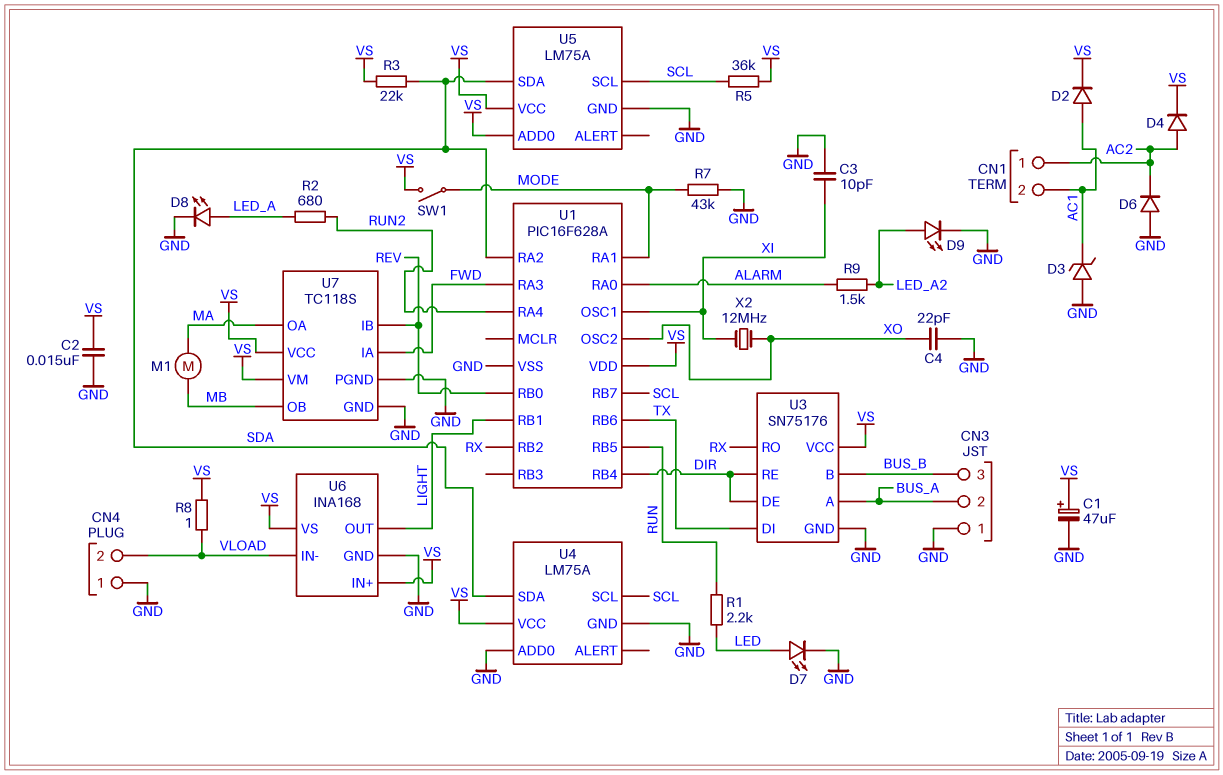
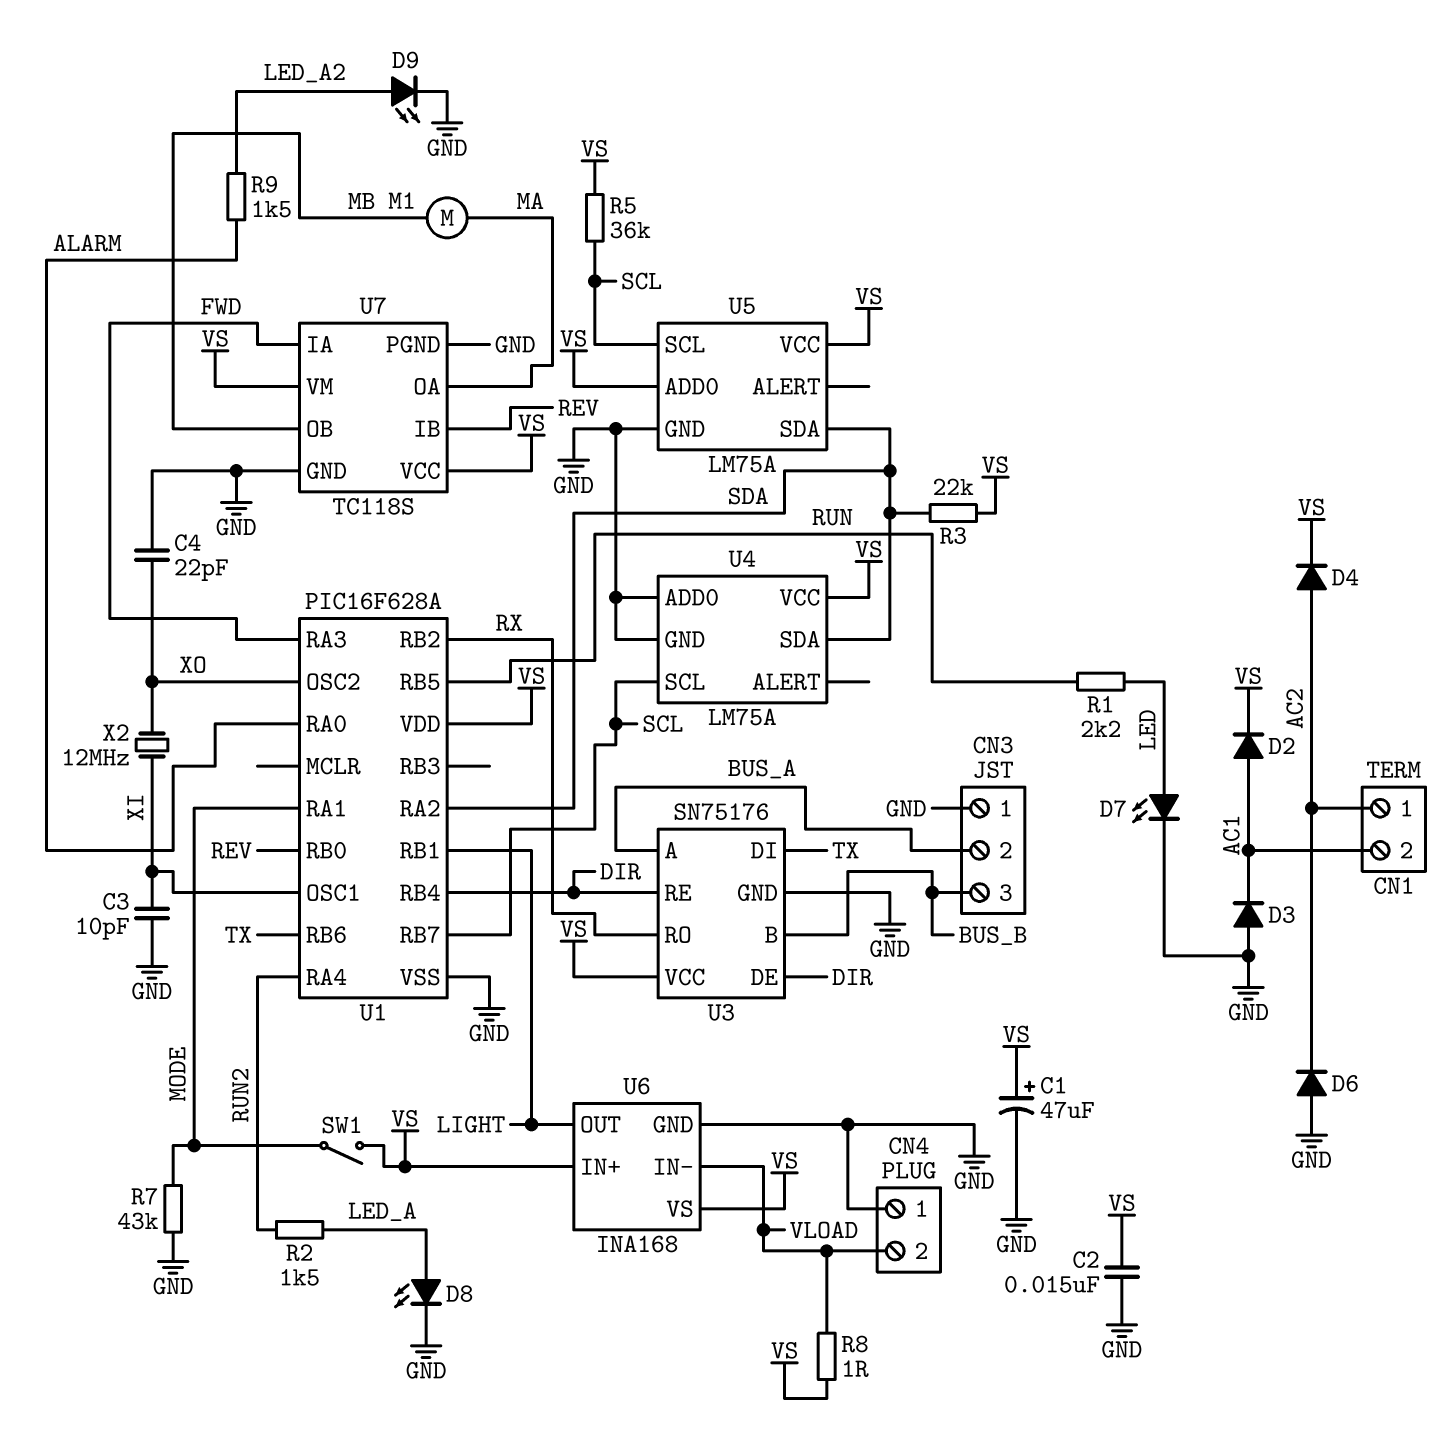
D3: zener (A GND, K AC1) -> diode (A GND, K AC1)
R2: 680 (LED_A, RUN2) -> 1.5k (LED_A, RUN2)

